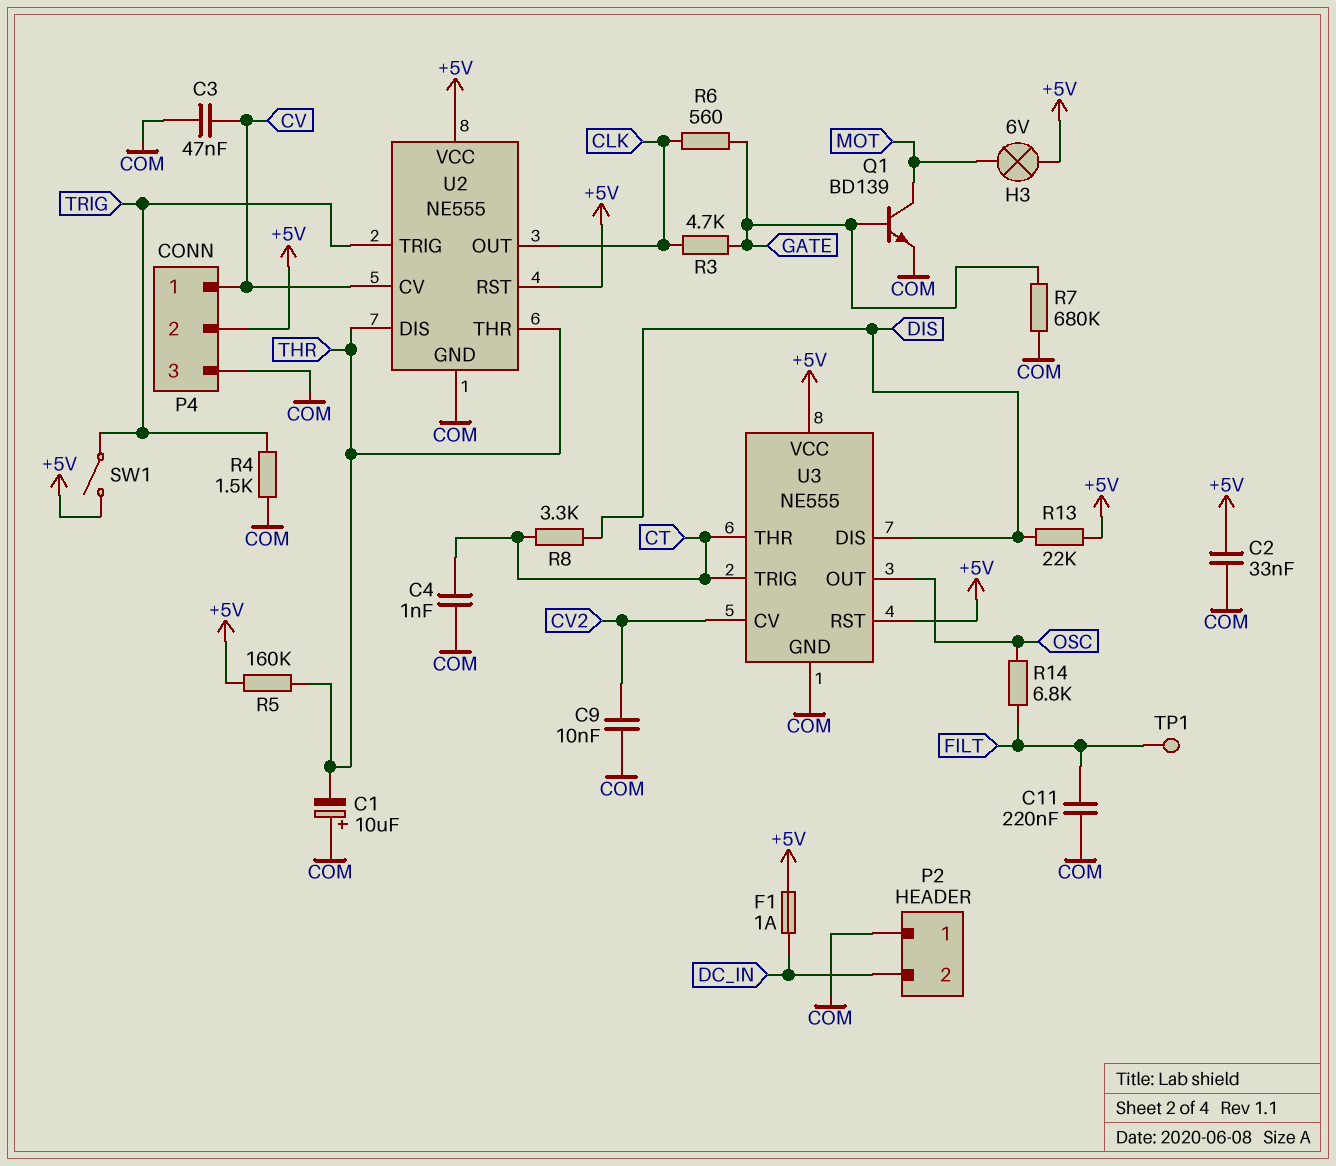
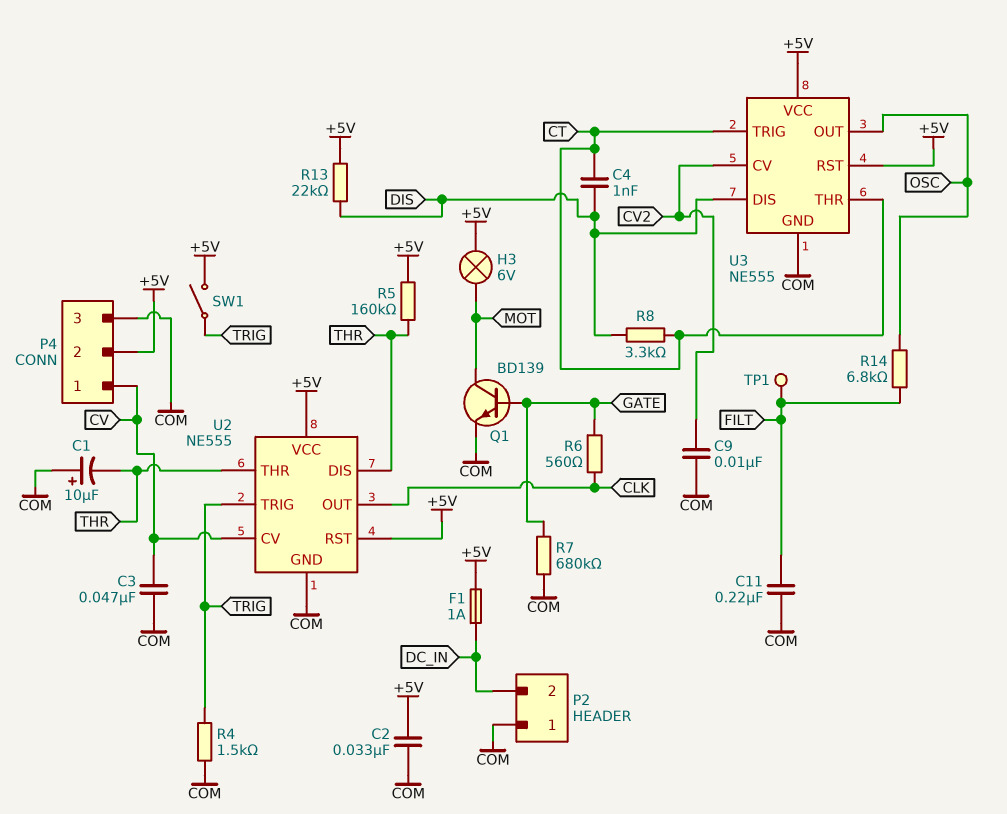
C4: 1nF (COM, CT) -> 1nF (CT, DIS)
R3: 4.7k (CLK, GATE) -> none

